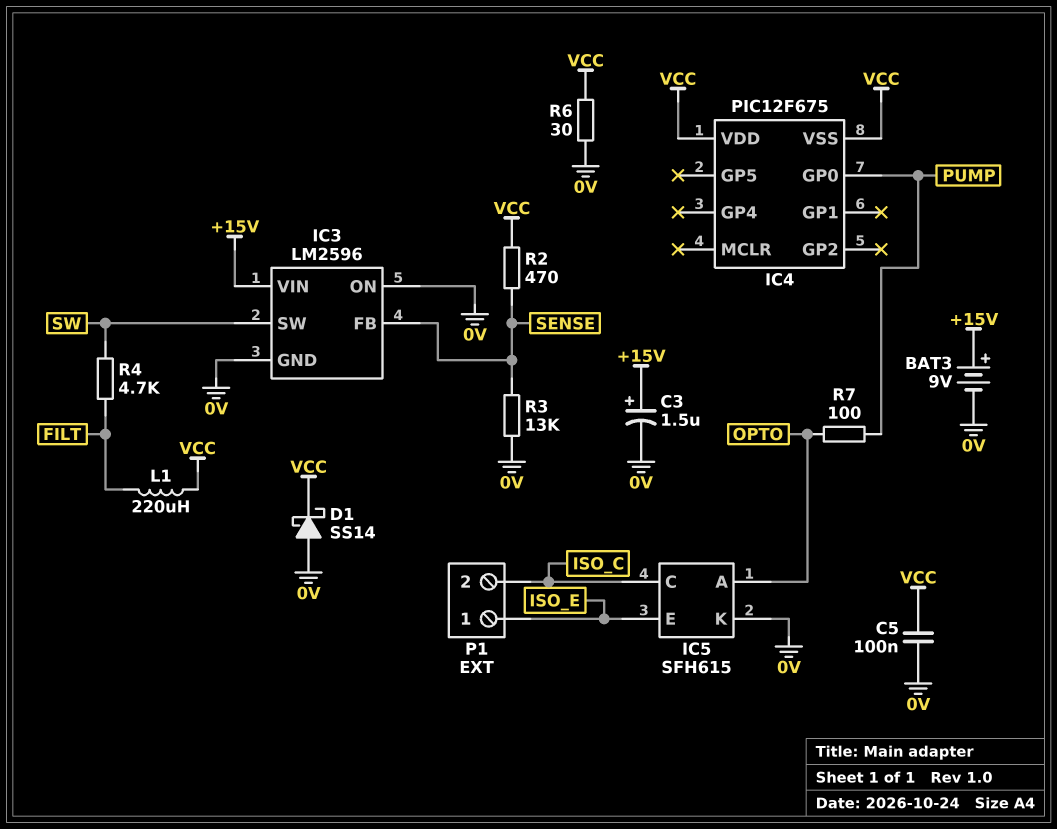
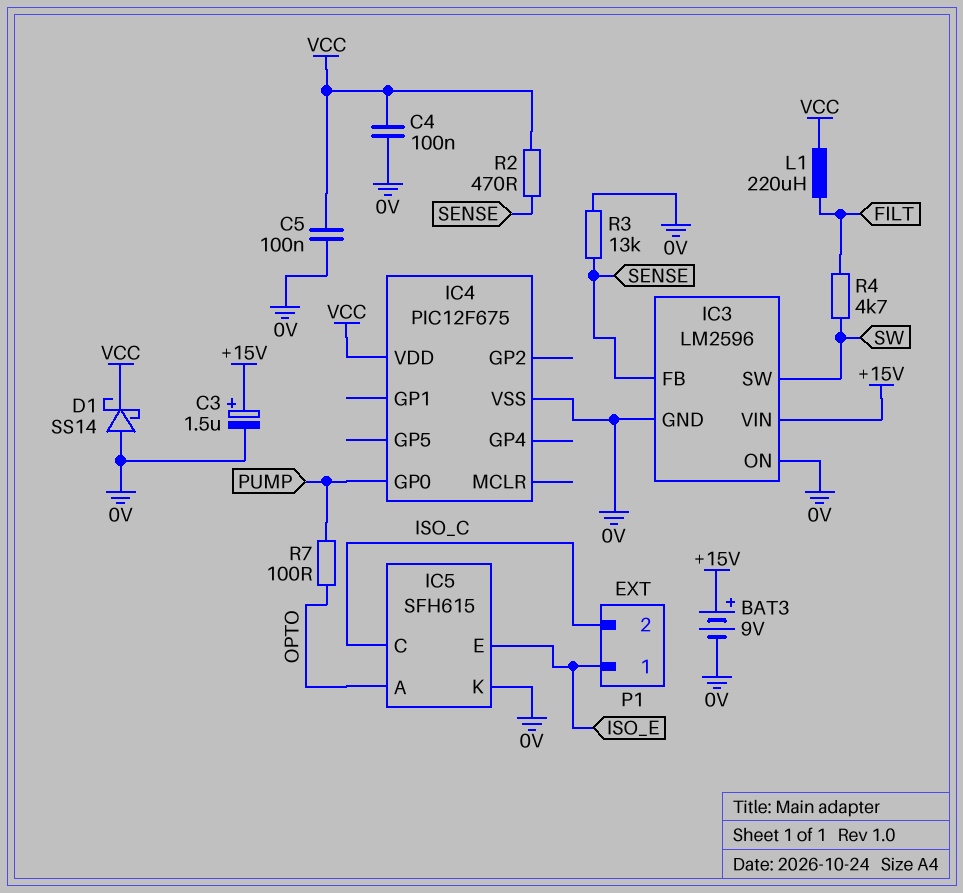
C4: none -> 100nF (0V, VCC)
IC4 pin VSS: VCC -> 0V
R6: 30 (0V, VCC) -> none

